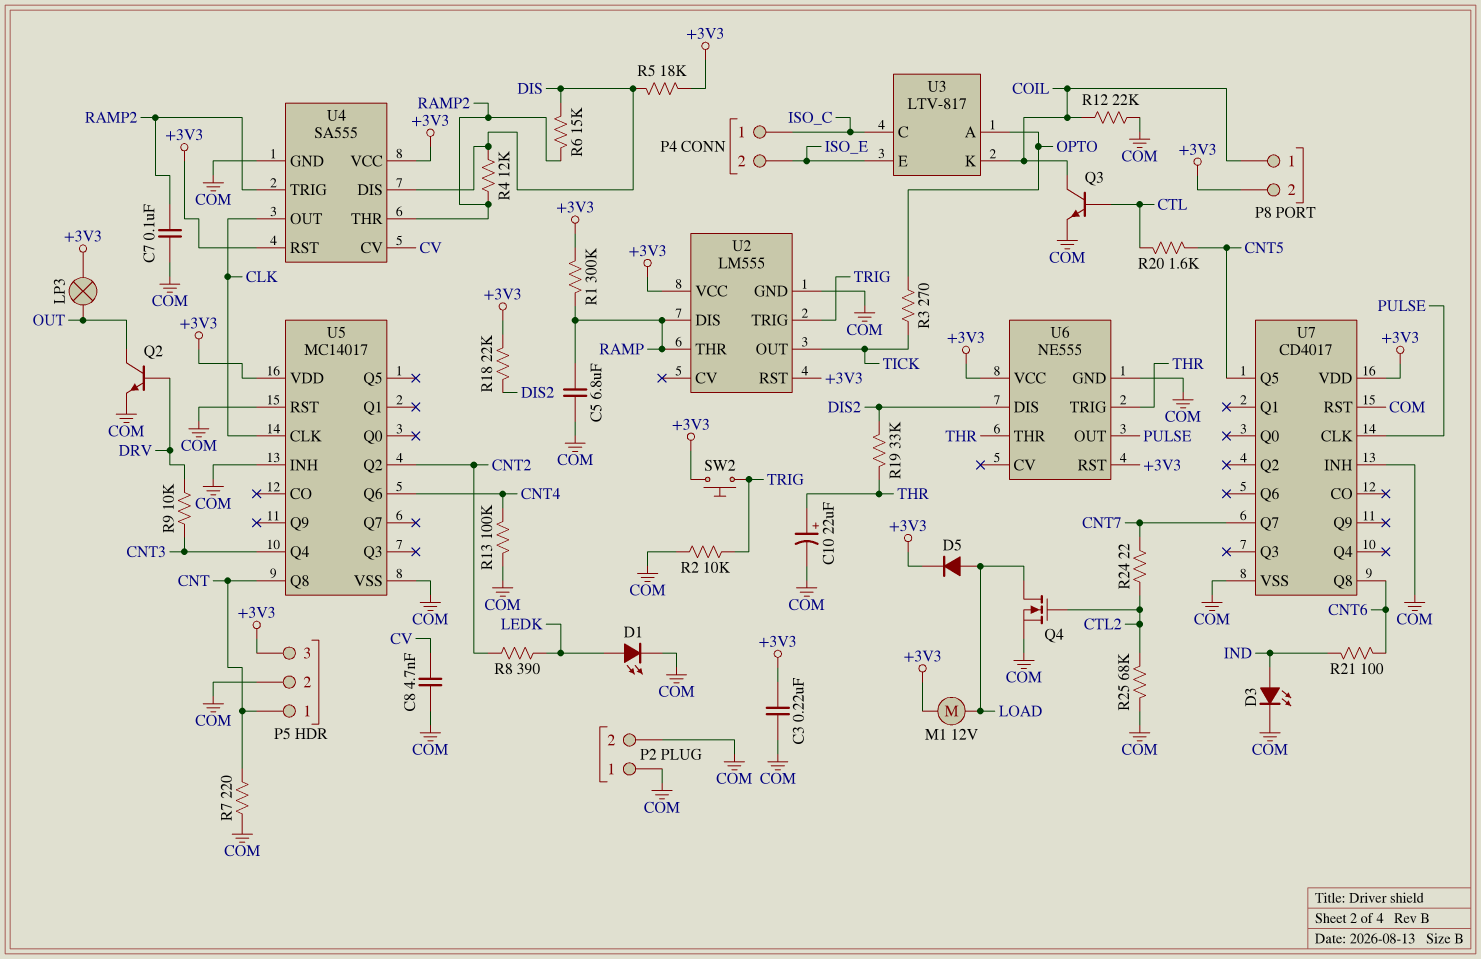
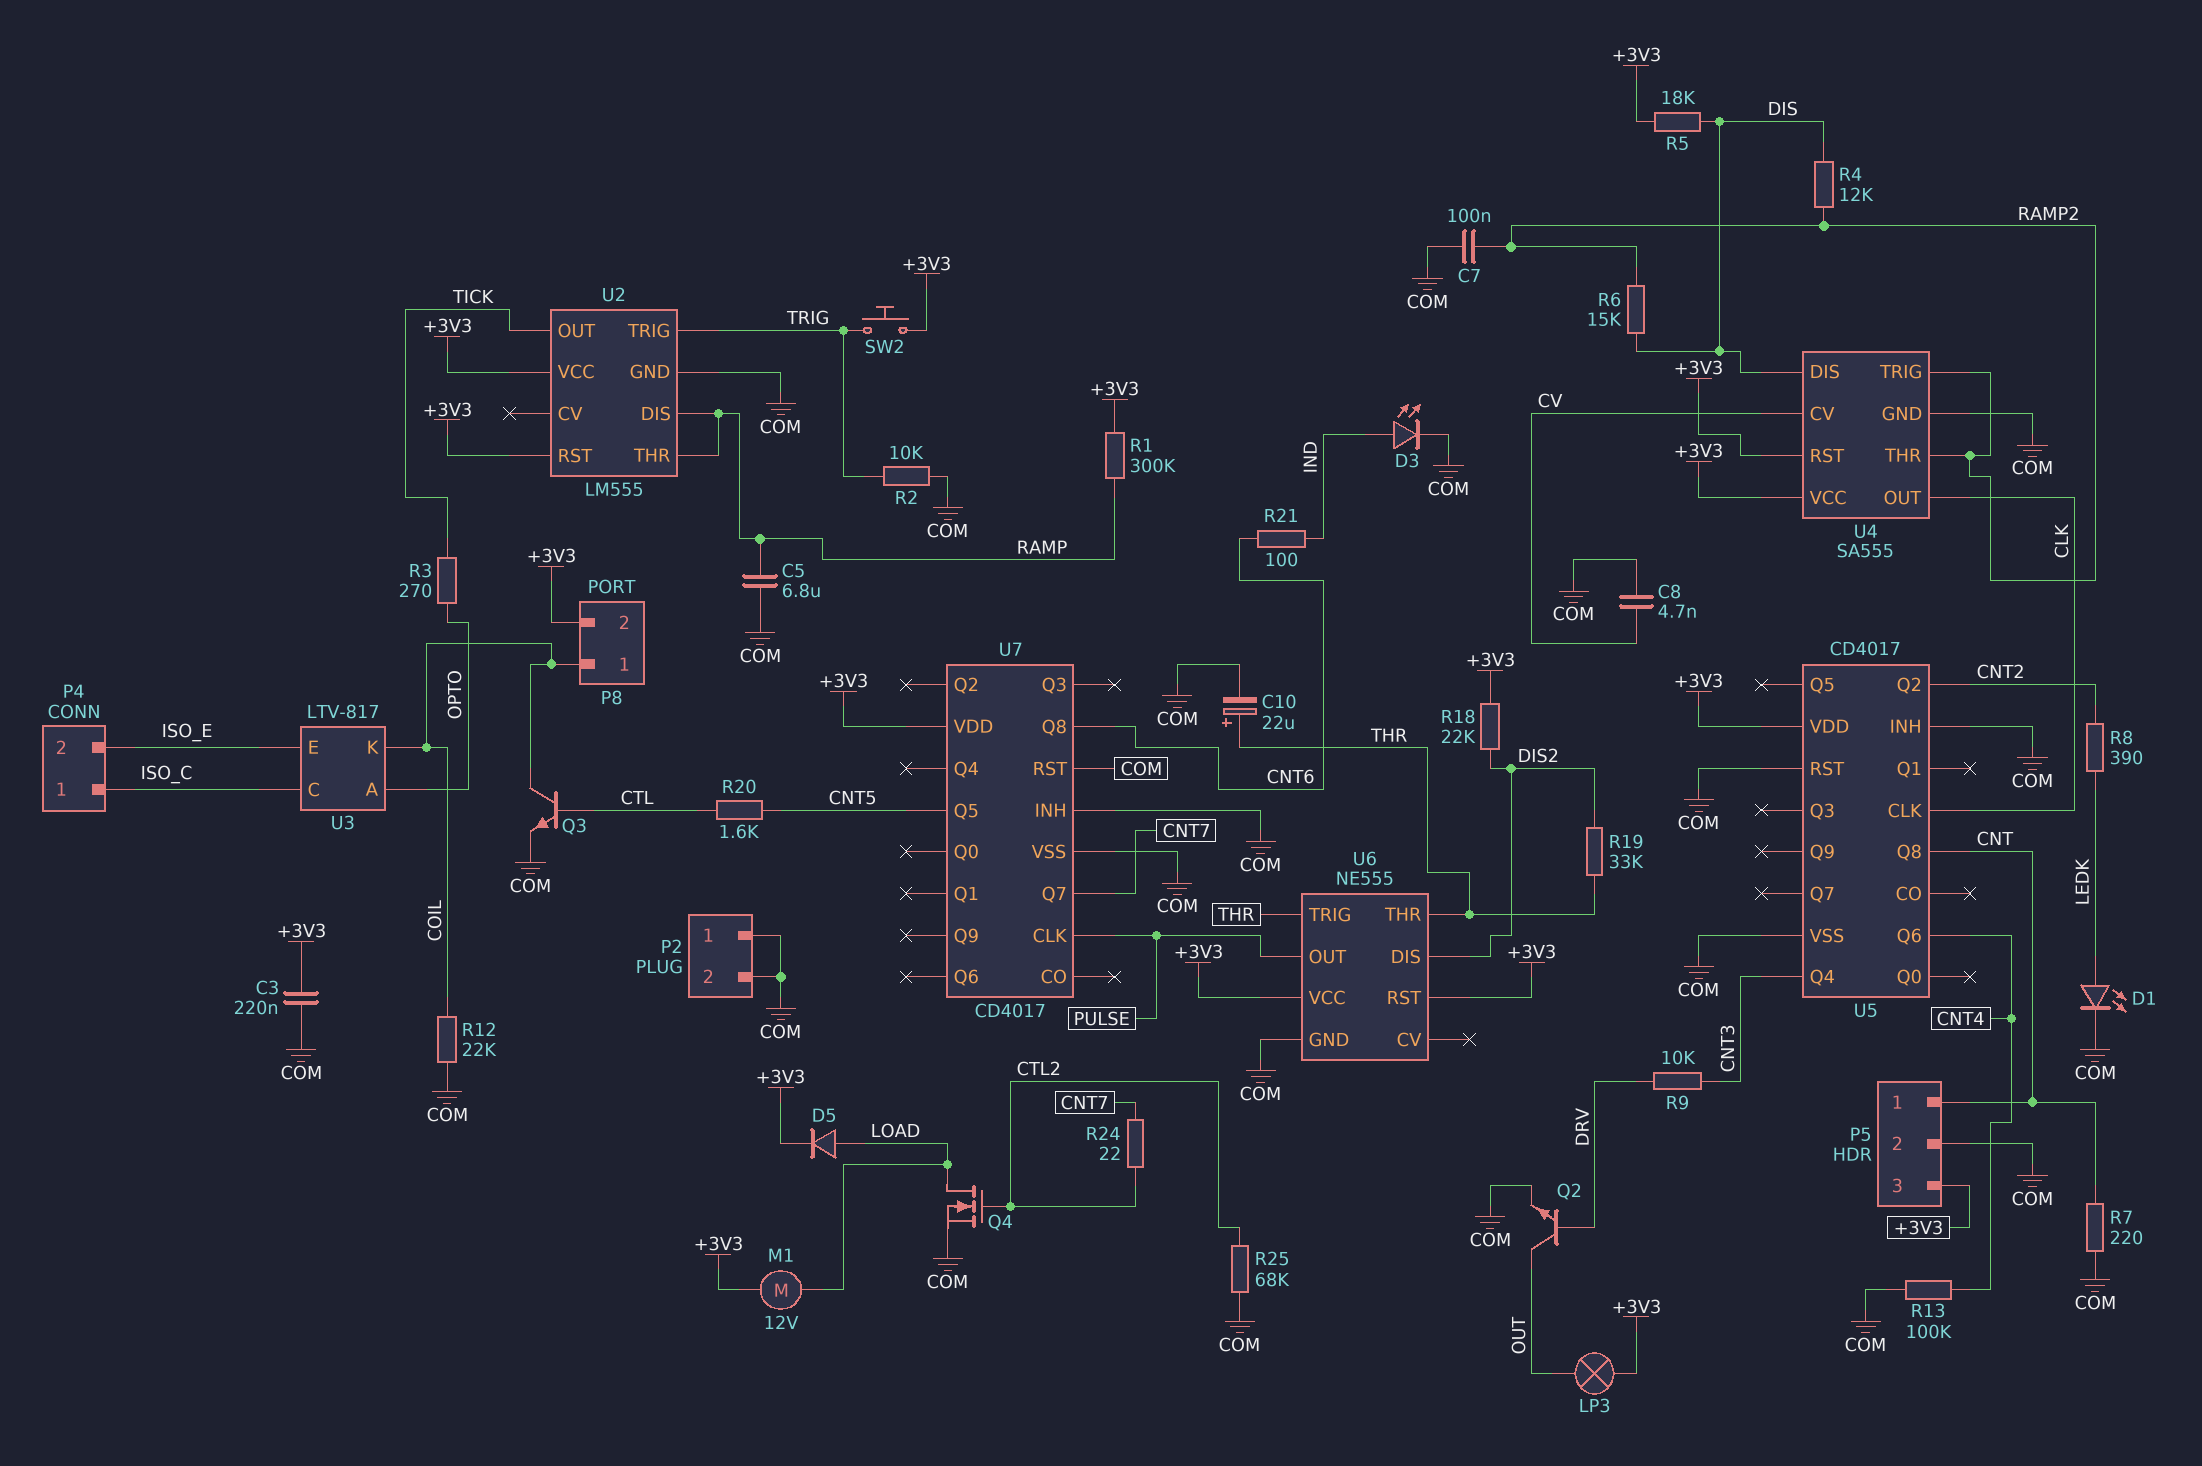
U5: MC14017 -> CD4017

